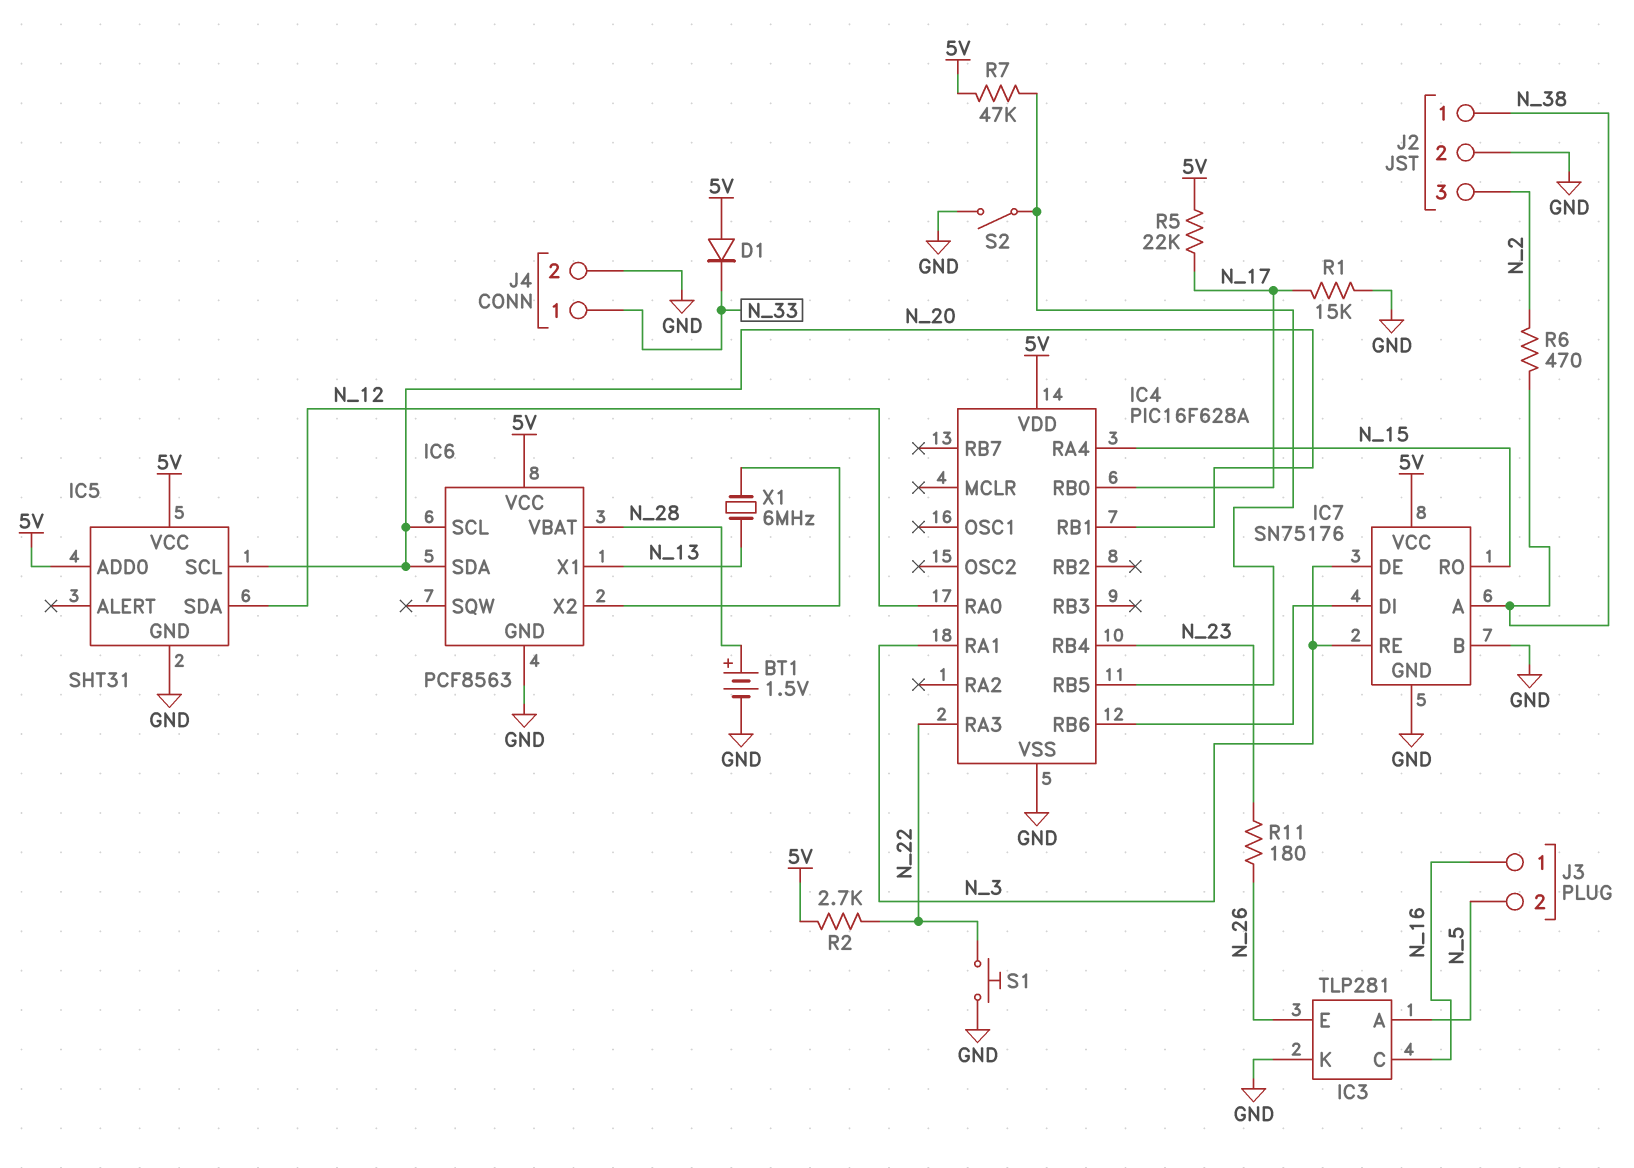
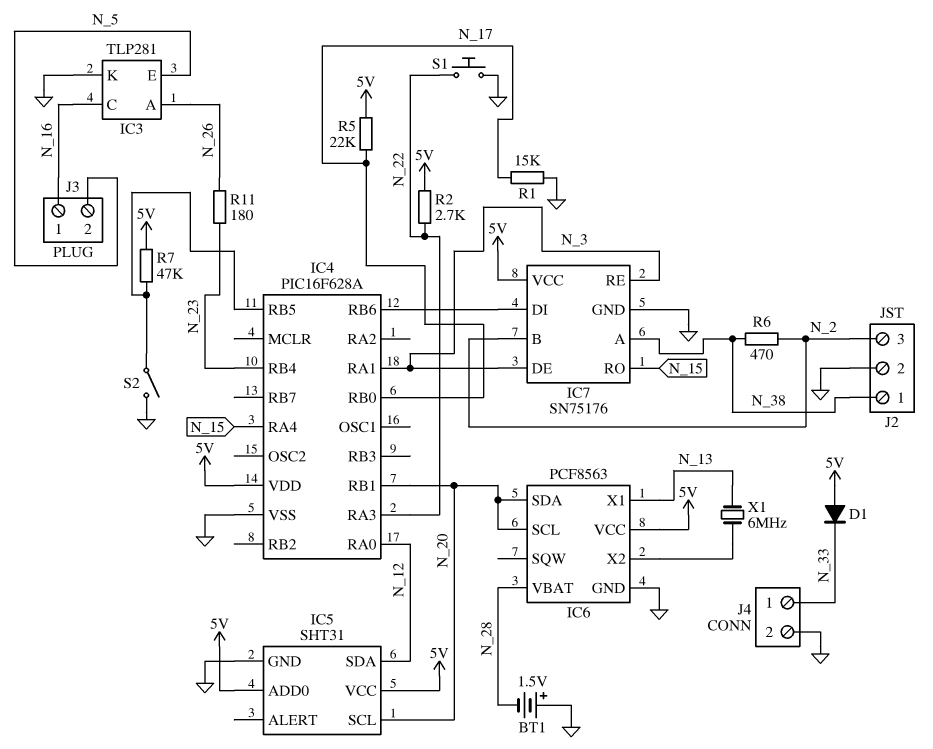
BT1: 1.5V (plus N_28, minus GND) -> 1.5V (plus GND, minus N_28)
IC3 pin A: N_5 -> N_26
IC3 pin E: N_26 -> N_5
IC7 pin B: GND -> N_2

